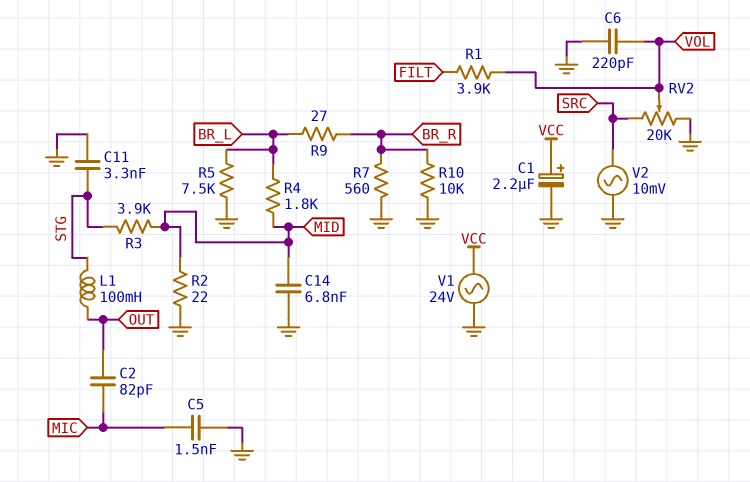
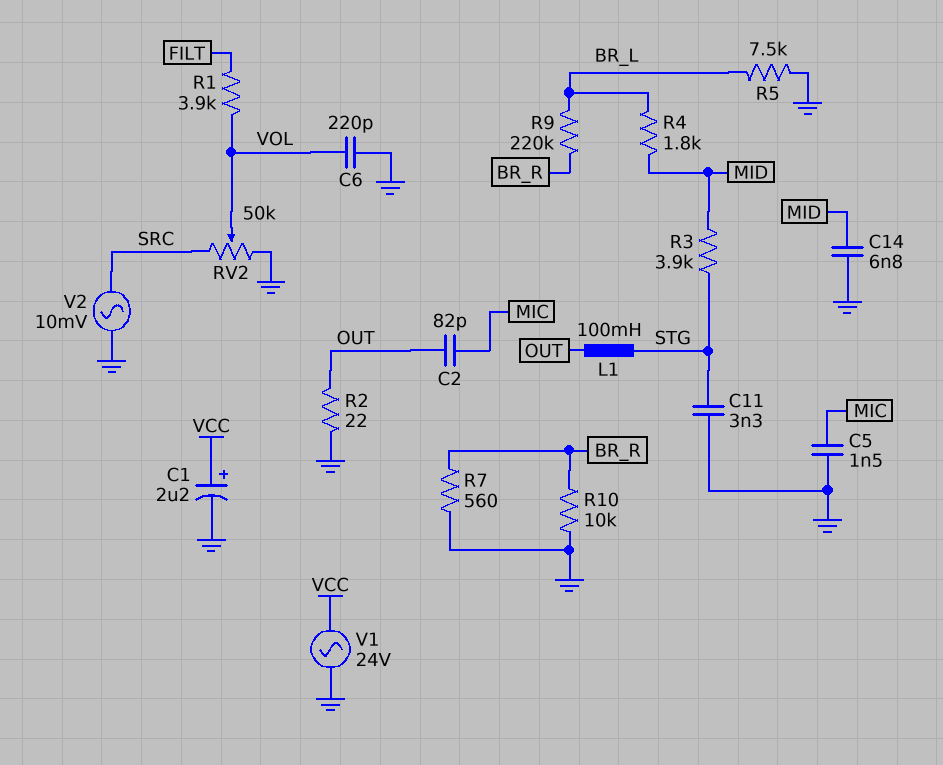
R2: 22 (GND, MID) -> 22 (GND, OUT)
R9: 27 (BR_L, BR_R) -> 220k (BR_L, BR_R)
RV2: 20k (GND, SRC, wiper VOL) -> 50k (GND, SRC, wiper VOL)

